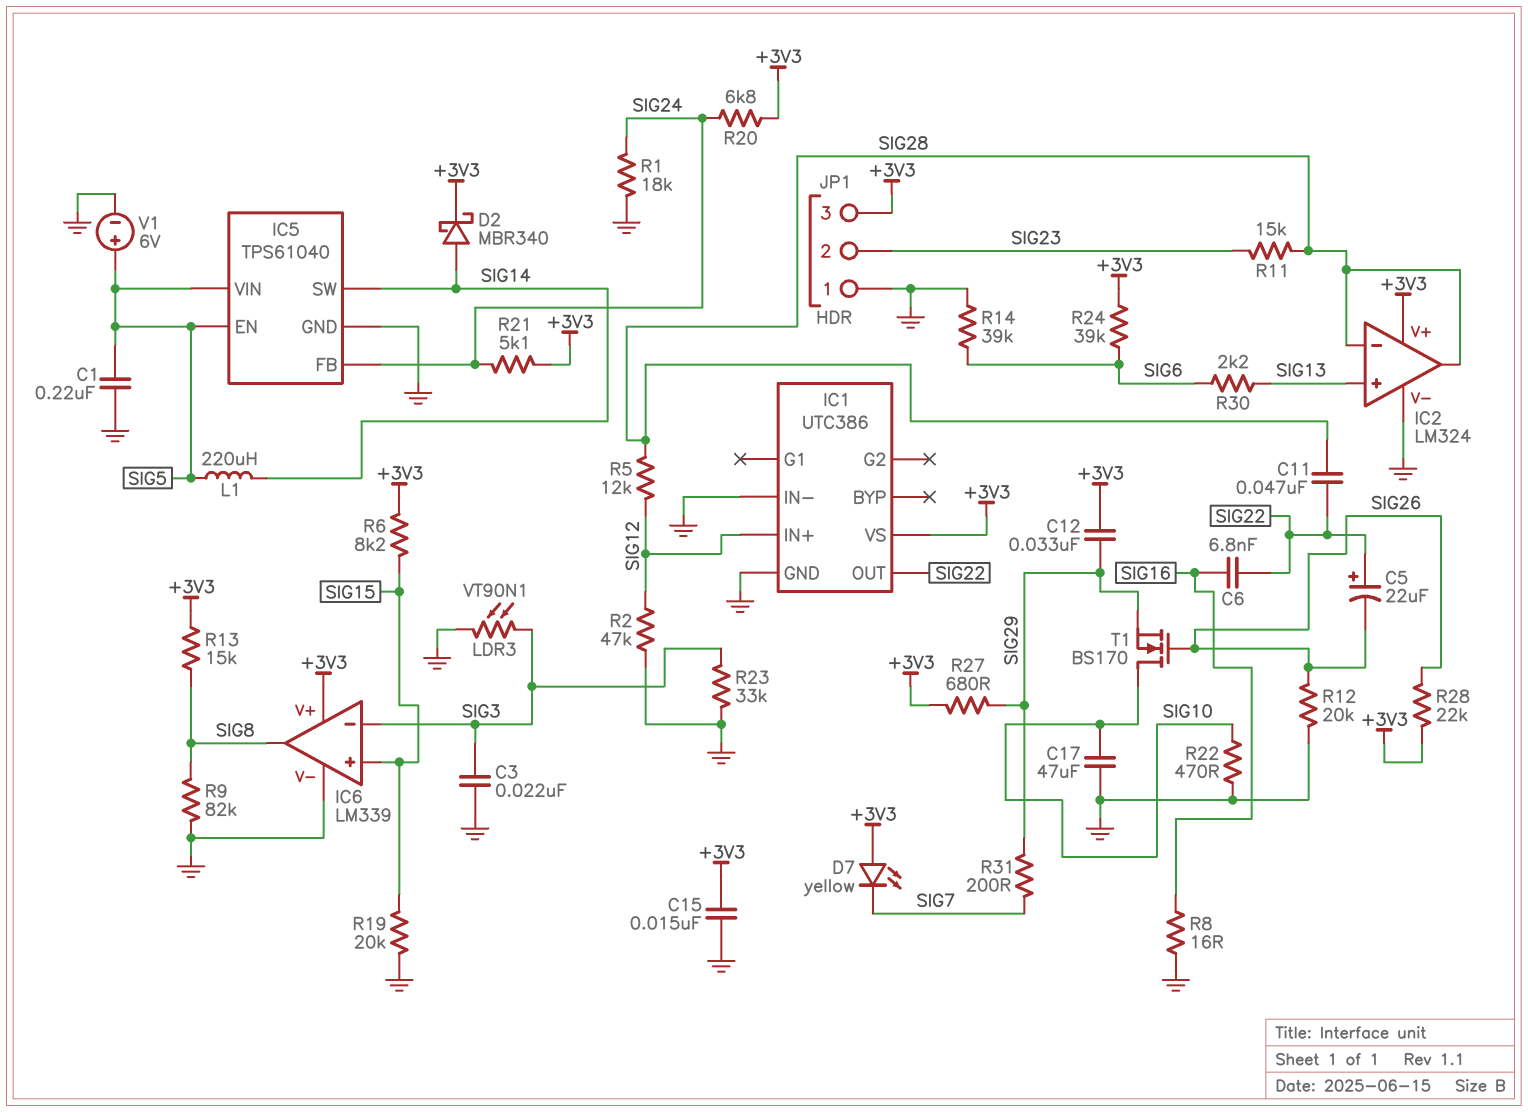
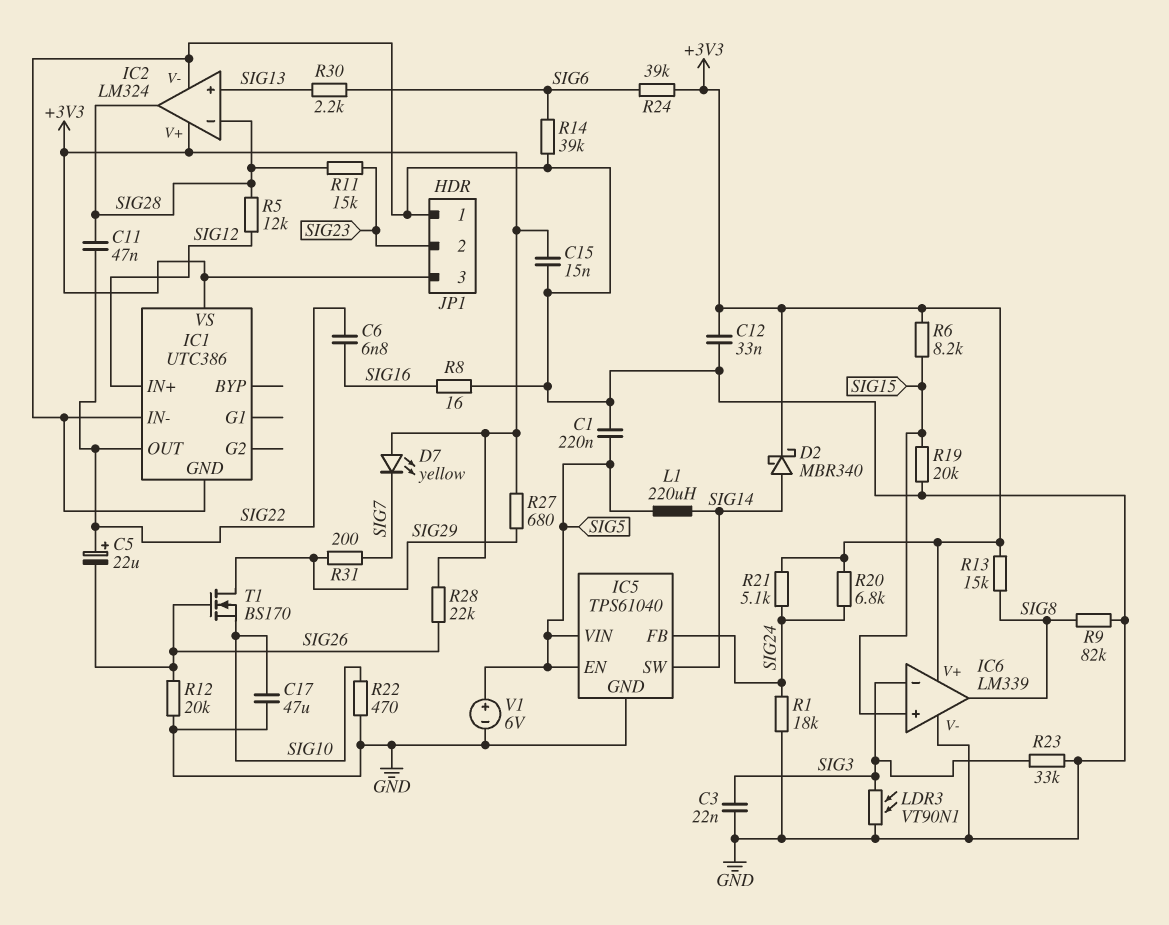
C12: 33nF (+3V3, SIG29) -> 33nF (+3V3, GND)
R2: 47k (GND, SIG12) -> none
T1: NMOS BS170 (G SIG26, D SIG10, S SIG29) -> NMOS BS170 (G SIG26, D SIG29, S SIG10)

